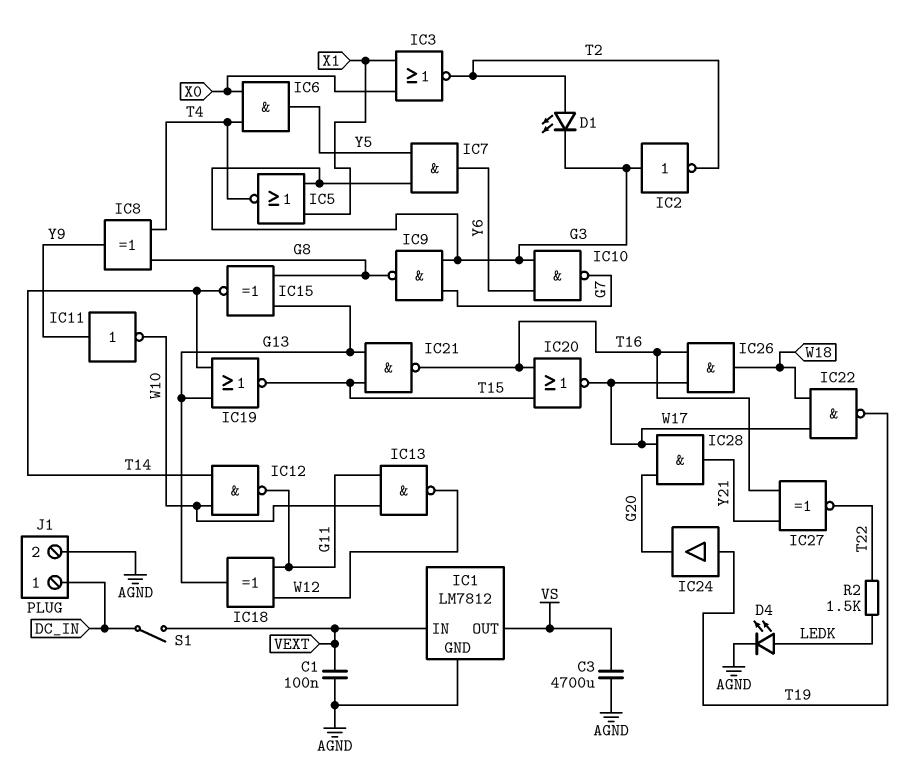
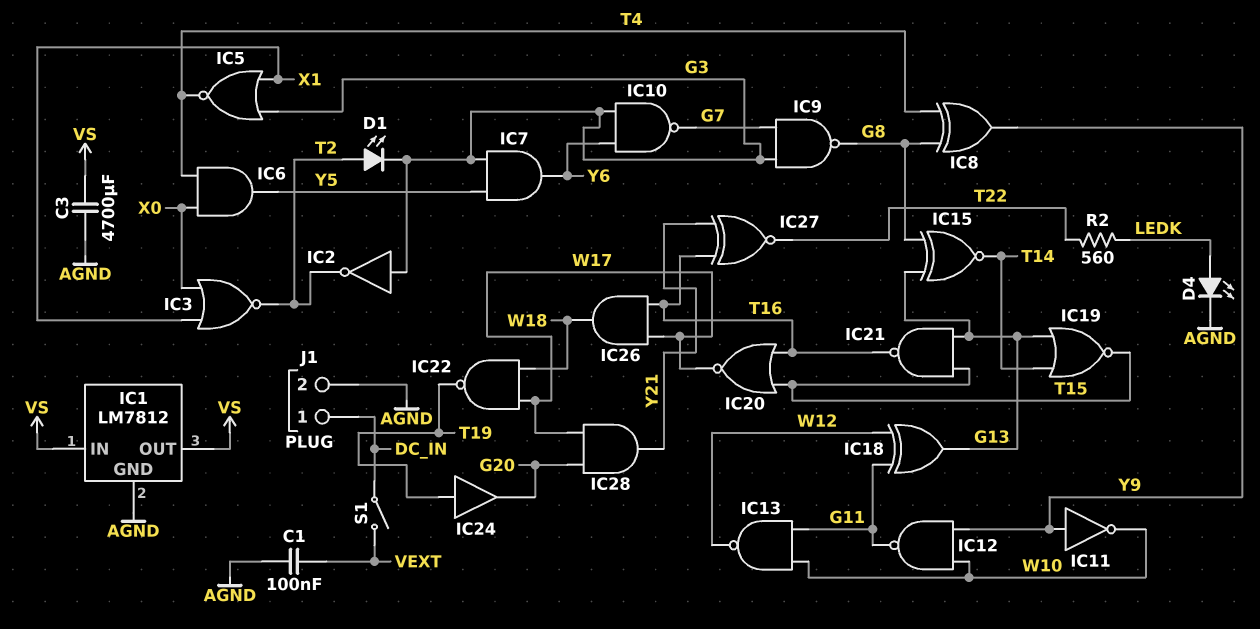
IC1 pin IN: VEXT -> VS
IC12: NAND (in T14, in W10, out G11) -> NAND (in W10, in Y9, out G11)
R2: 1.5k (LEDK, T22) -> 560 (LEDK, T22)

